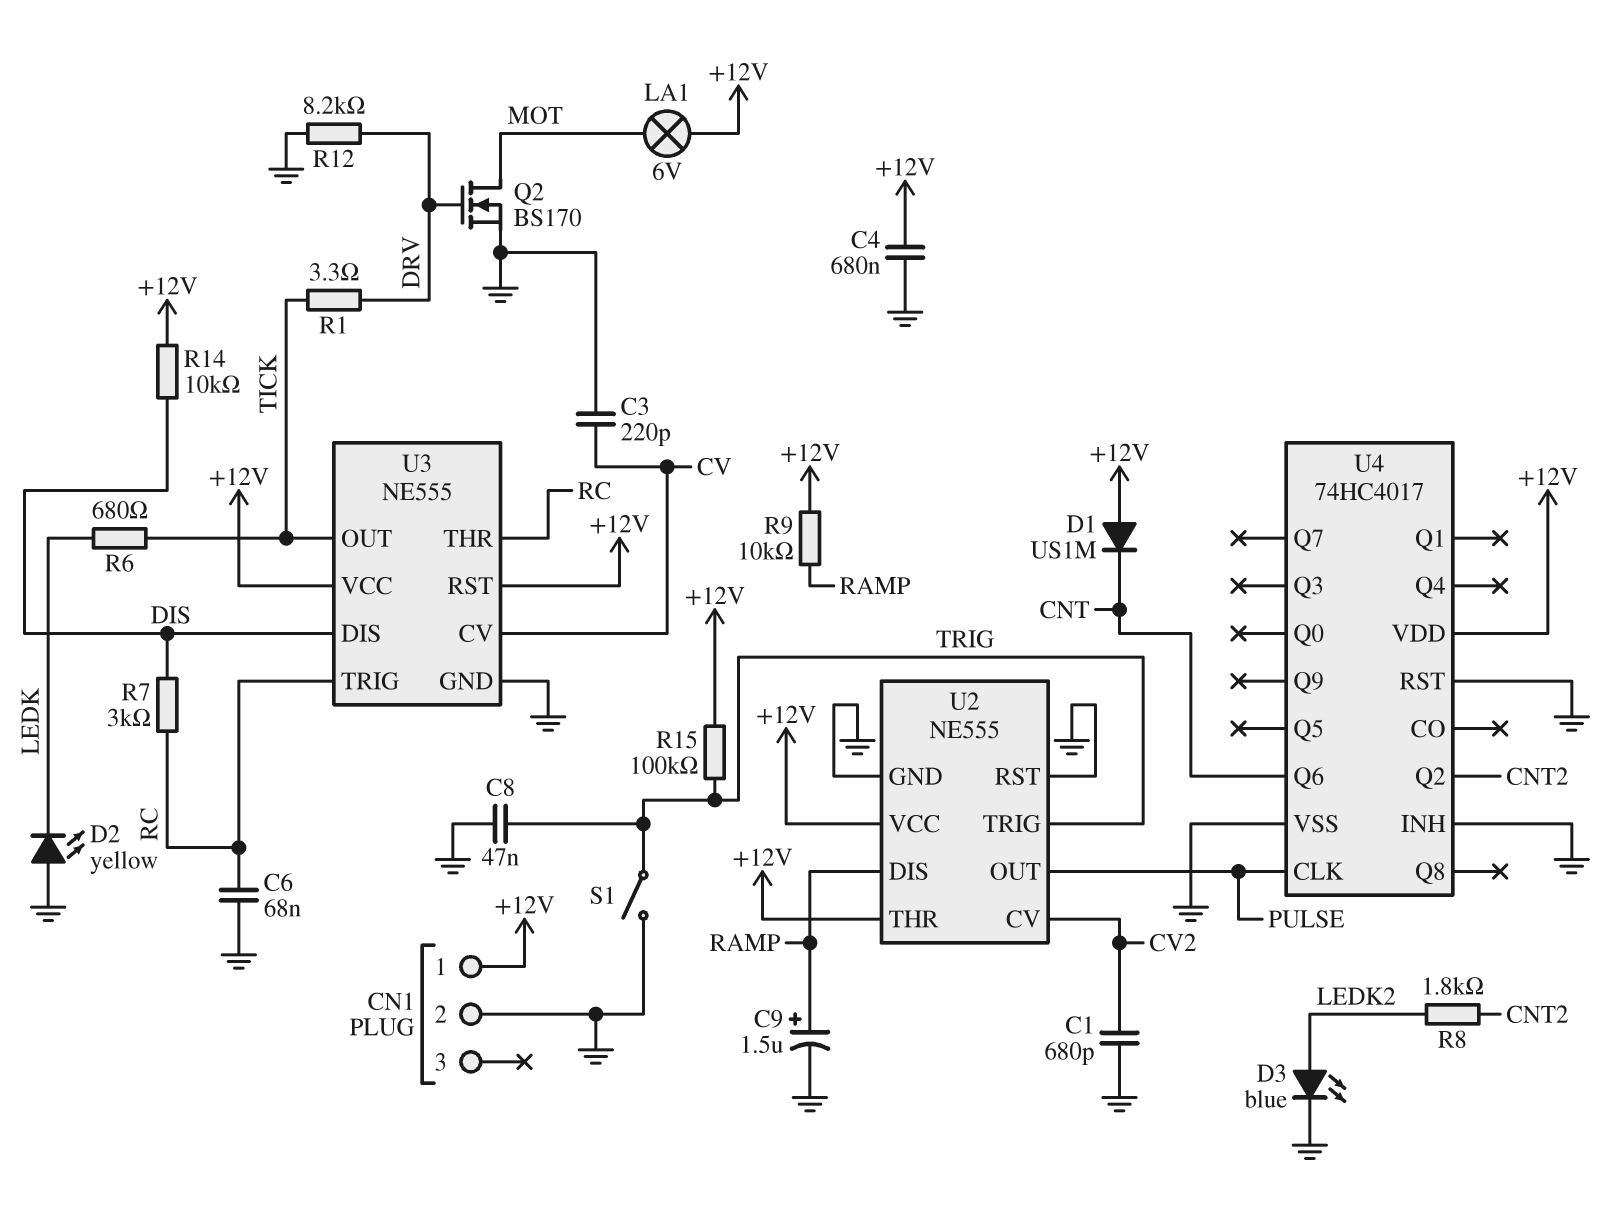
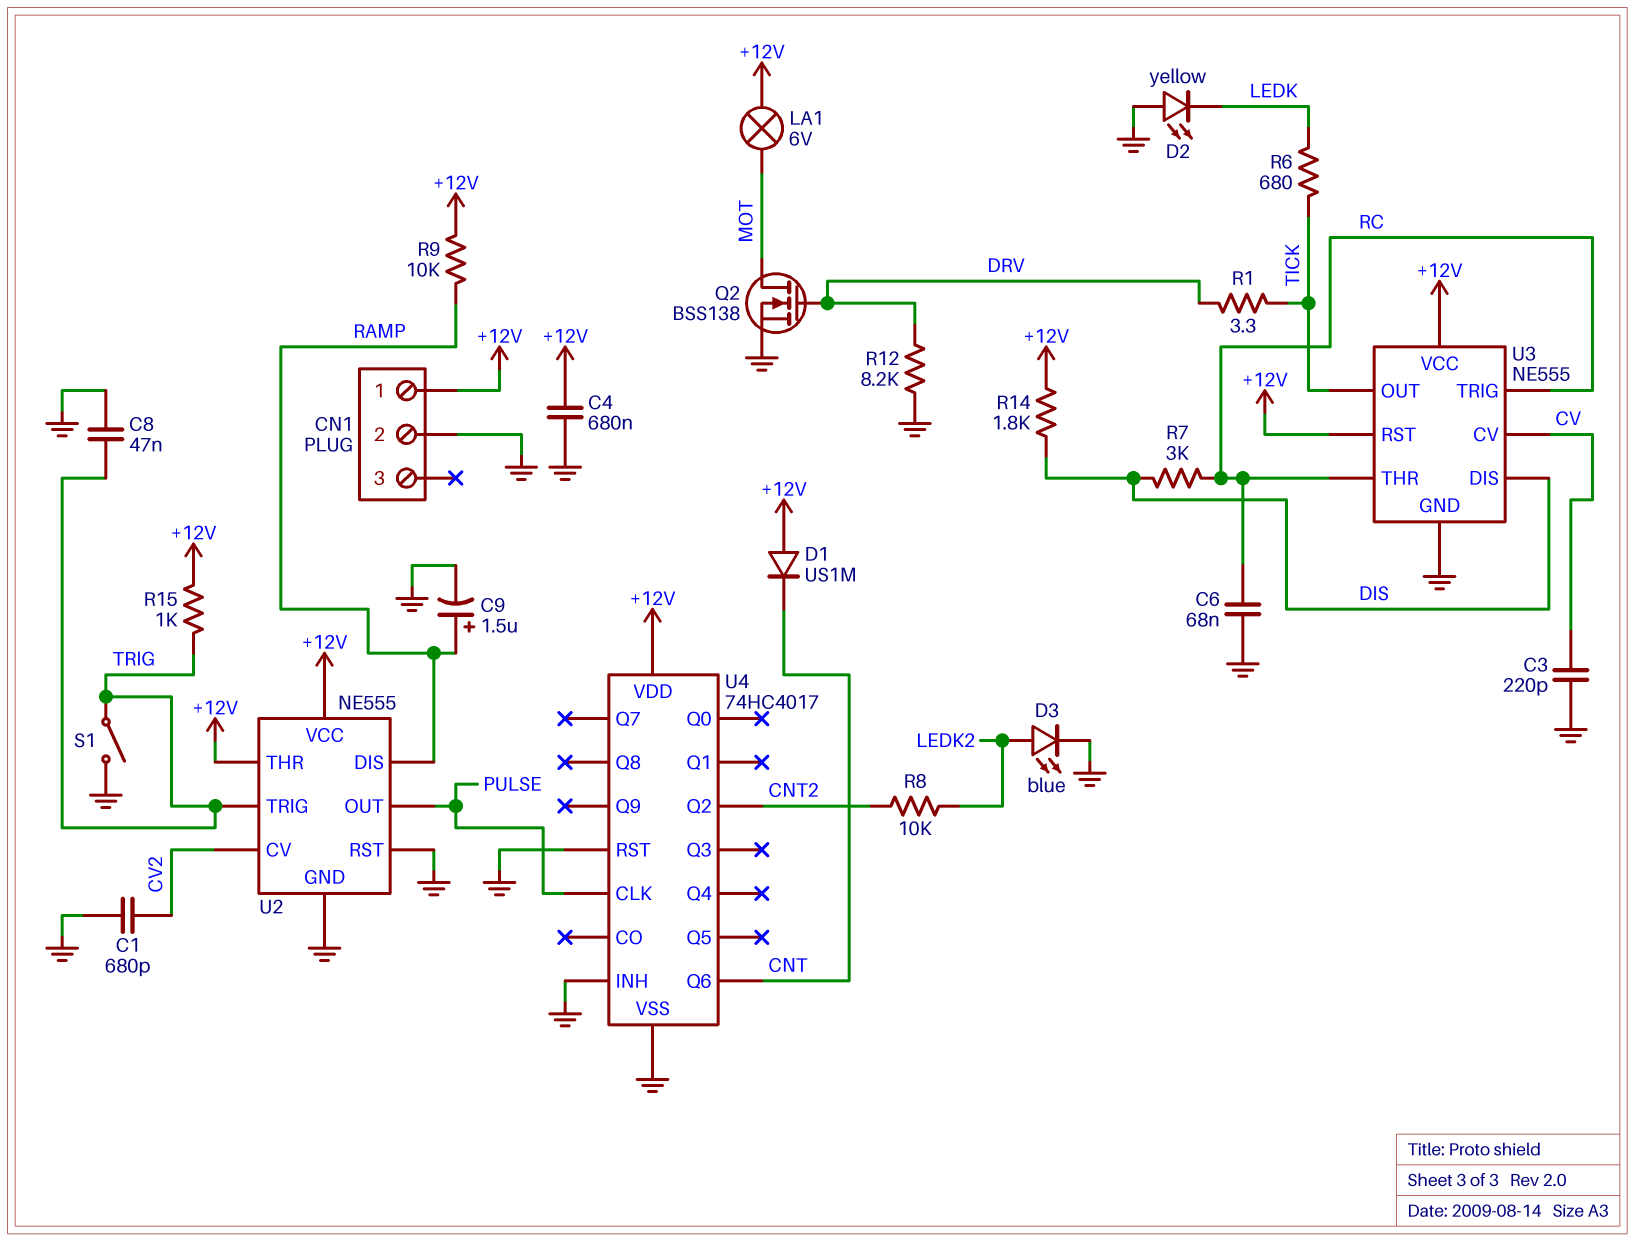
Q2: NMOS BS170 (G DRV, D MOT, S GND) -> NMOS BSS138 (G DRV, D MOT, S GND)
R8: 1.8k (CNT2, LEDK2) -> 10k (CNT2, LEDK2)
R14: 10k (+12V, DIS) -> 1.8k (+12V, DIS)
R15: 100k (+12V, TRIG) -> 1k (+12V, TRIG)

